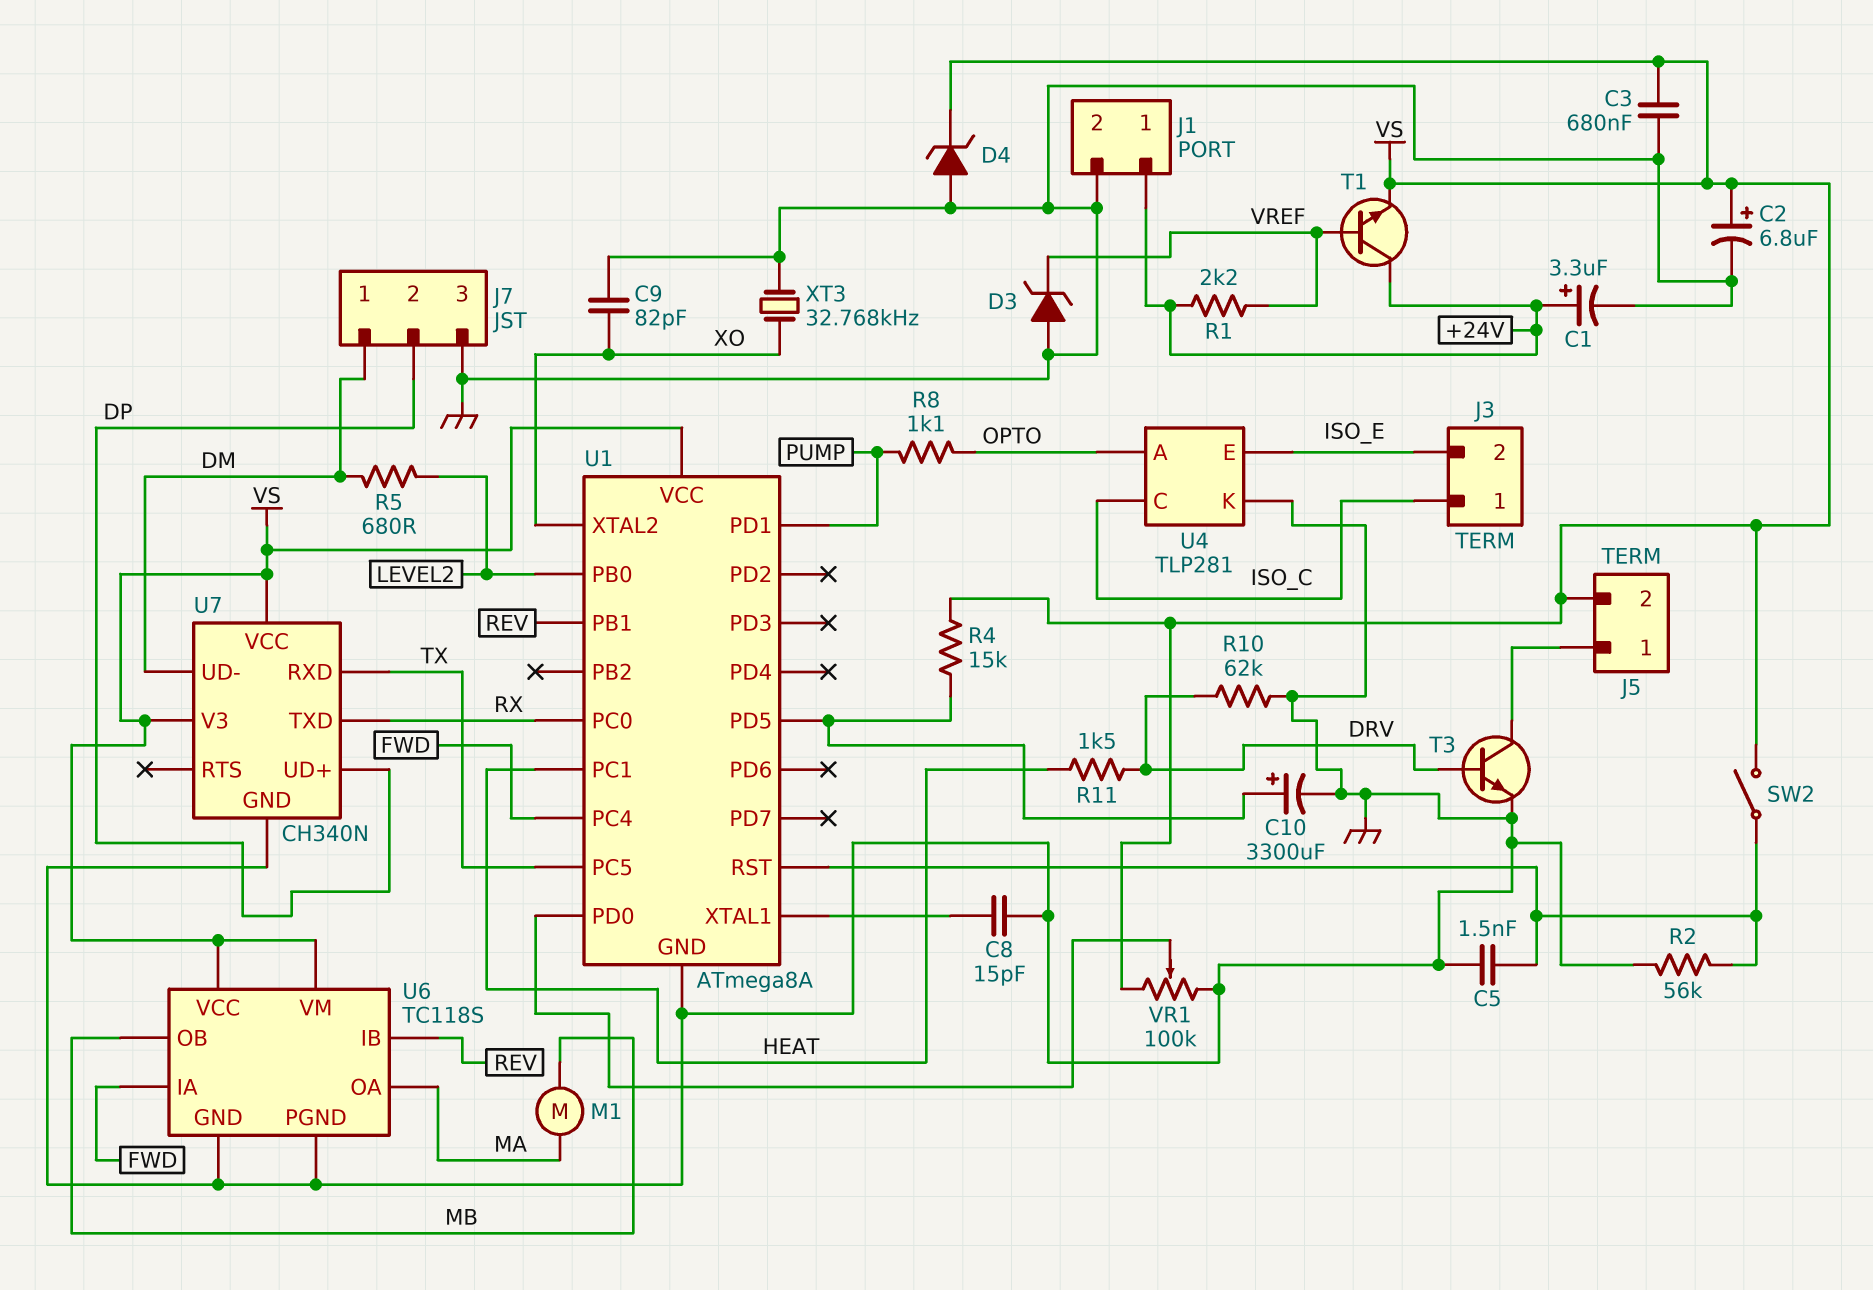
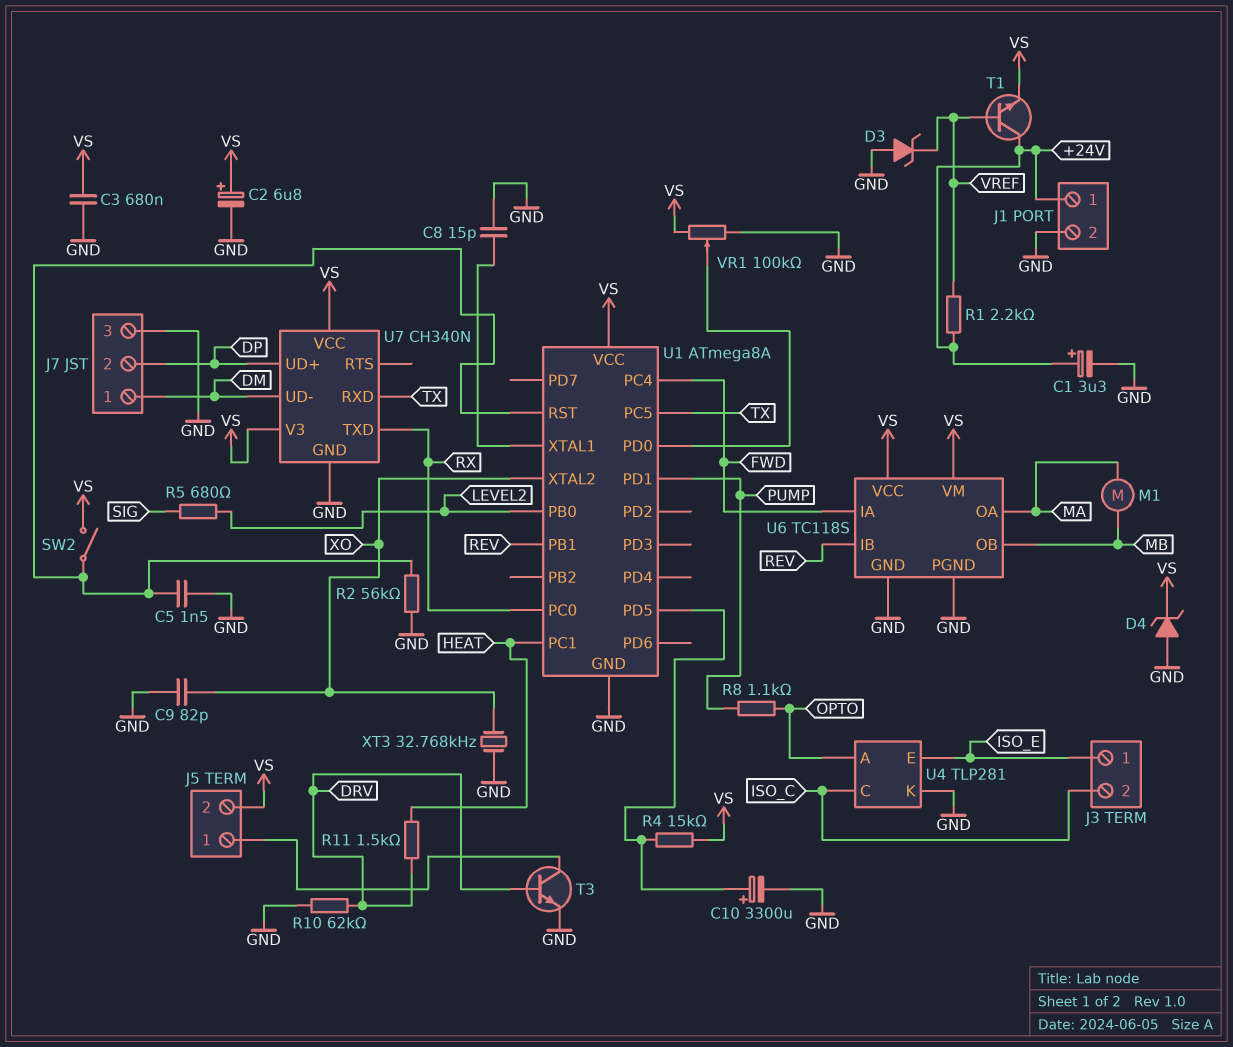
J3 pin 1: ISO_C -> ISO_E
J3 pin 2: ISO_E -> ISO_C
R5: 680 (DM, LEVEL2) -> 680 (LEVEL2, SIG)

